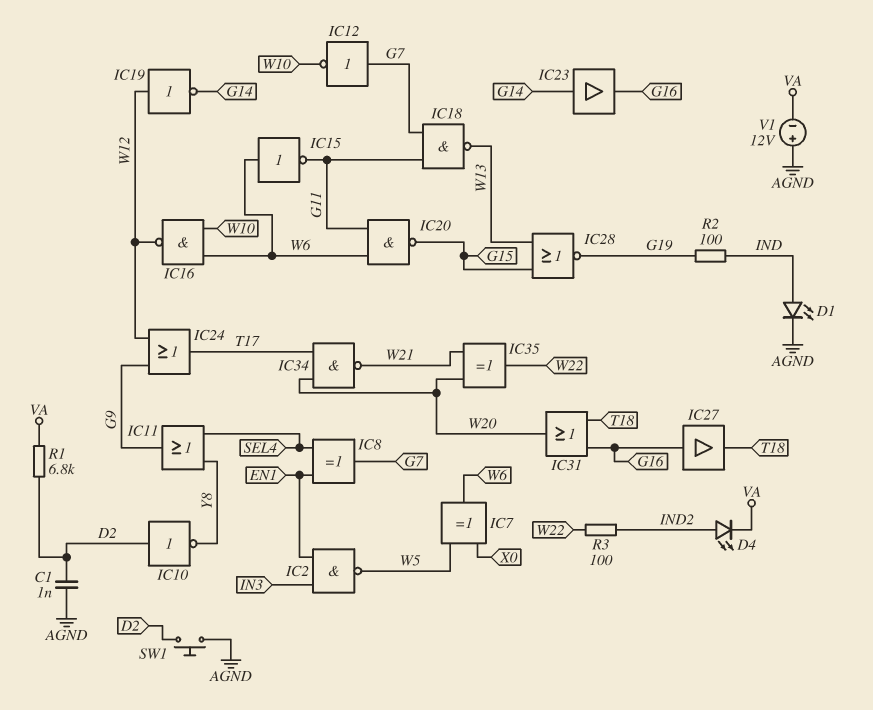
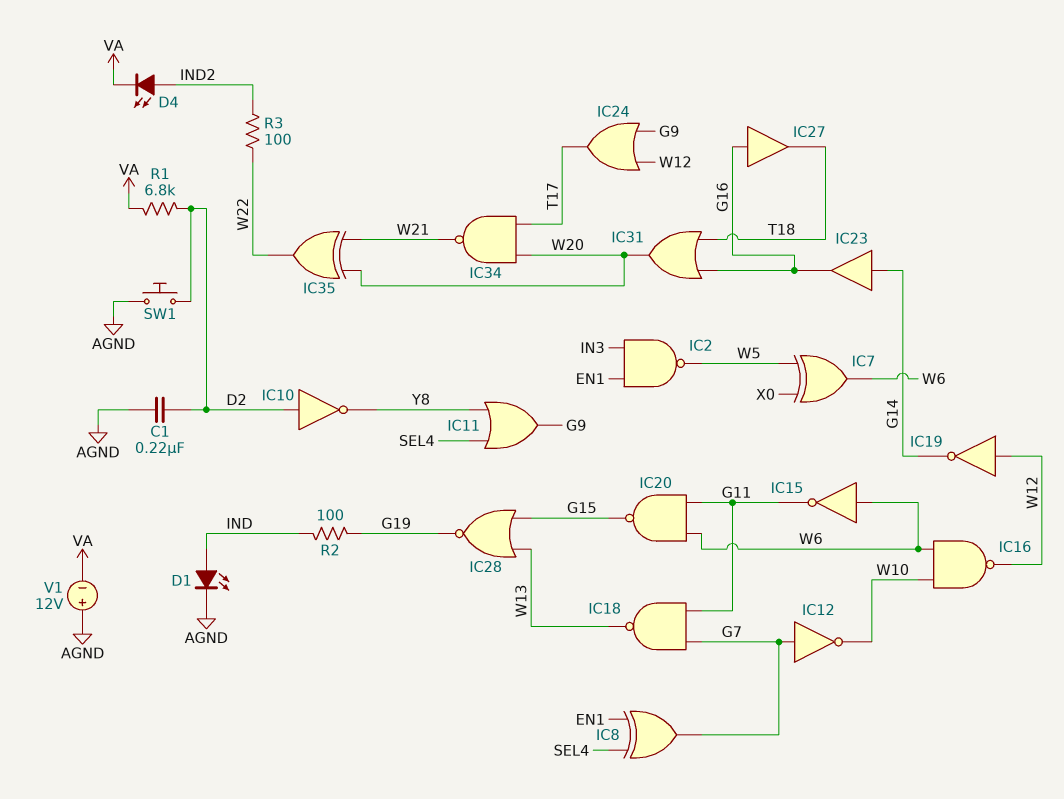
C1: 1nF (AGND, D2) -> 220nF (AGND, D2)

